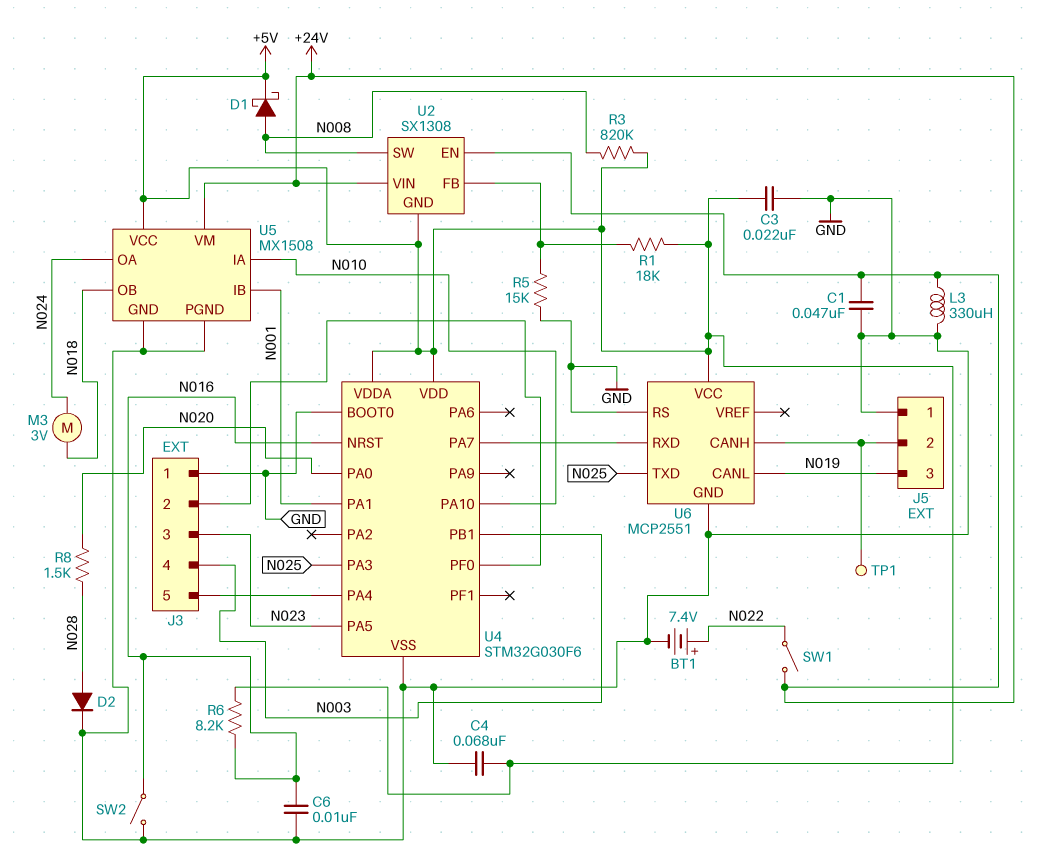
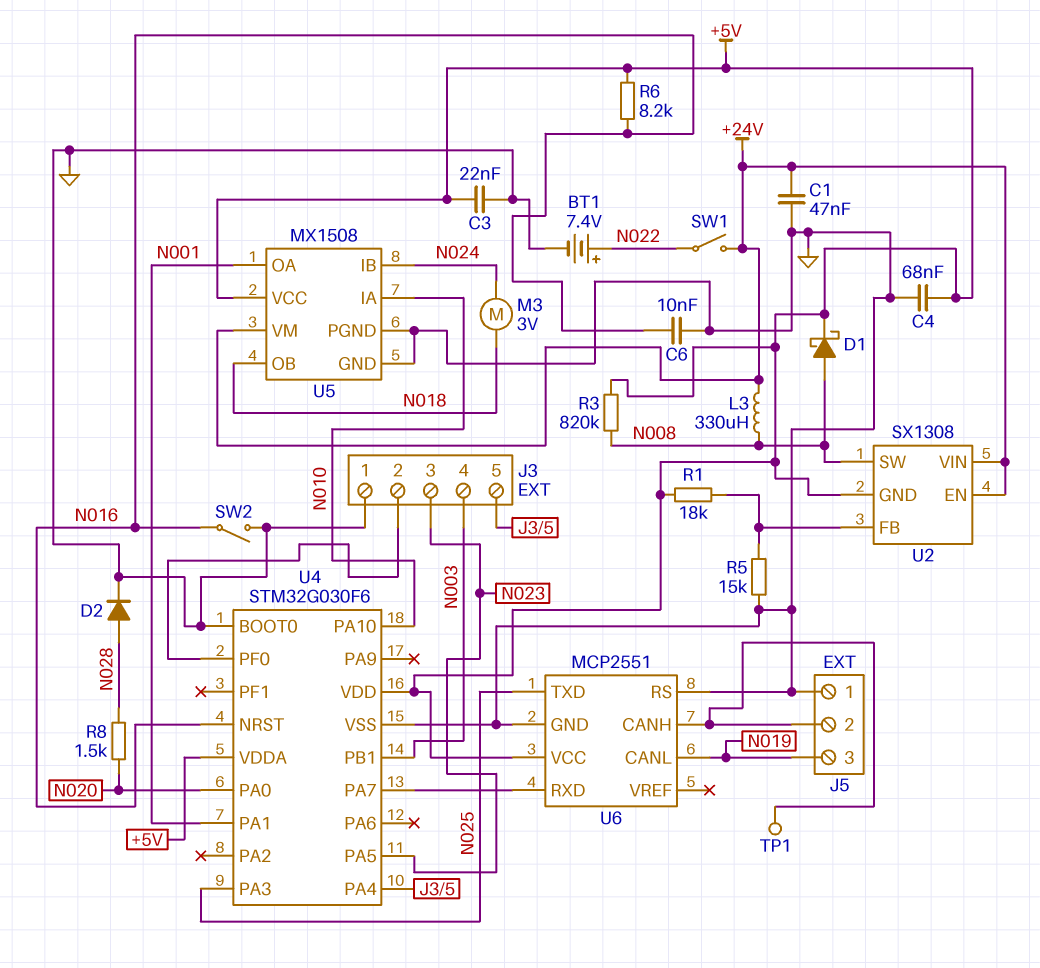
L3: 330uH (+24V, GND) -> 330uH (+24V, N008)
U5 pin IB: N001 -> N024
U5 pin OA: N024 -> N001

